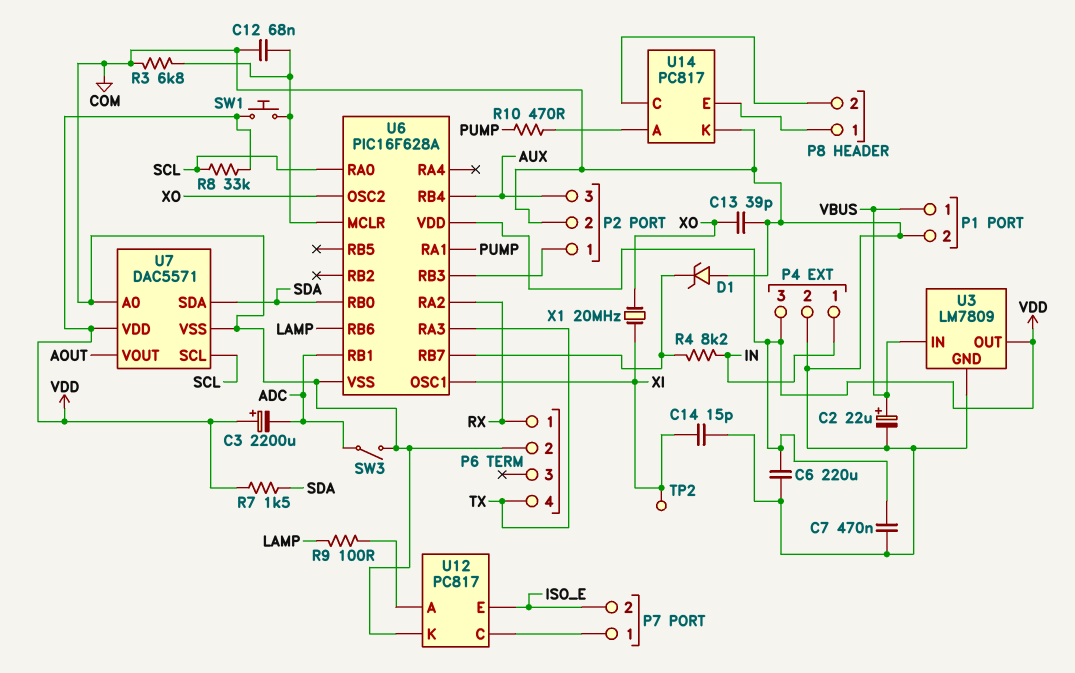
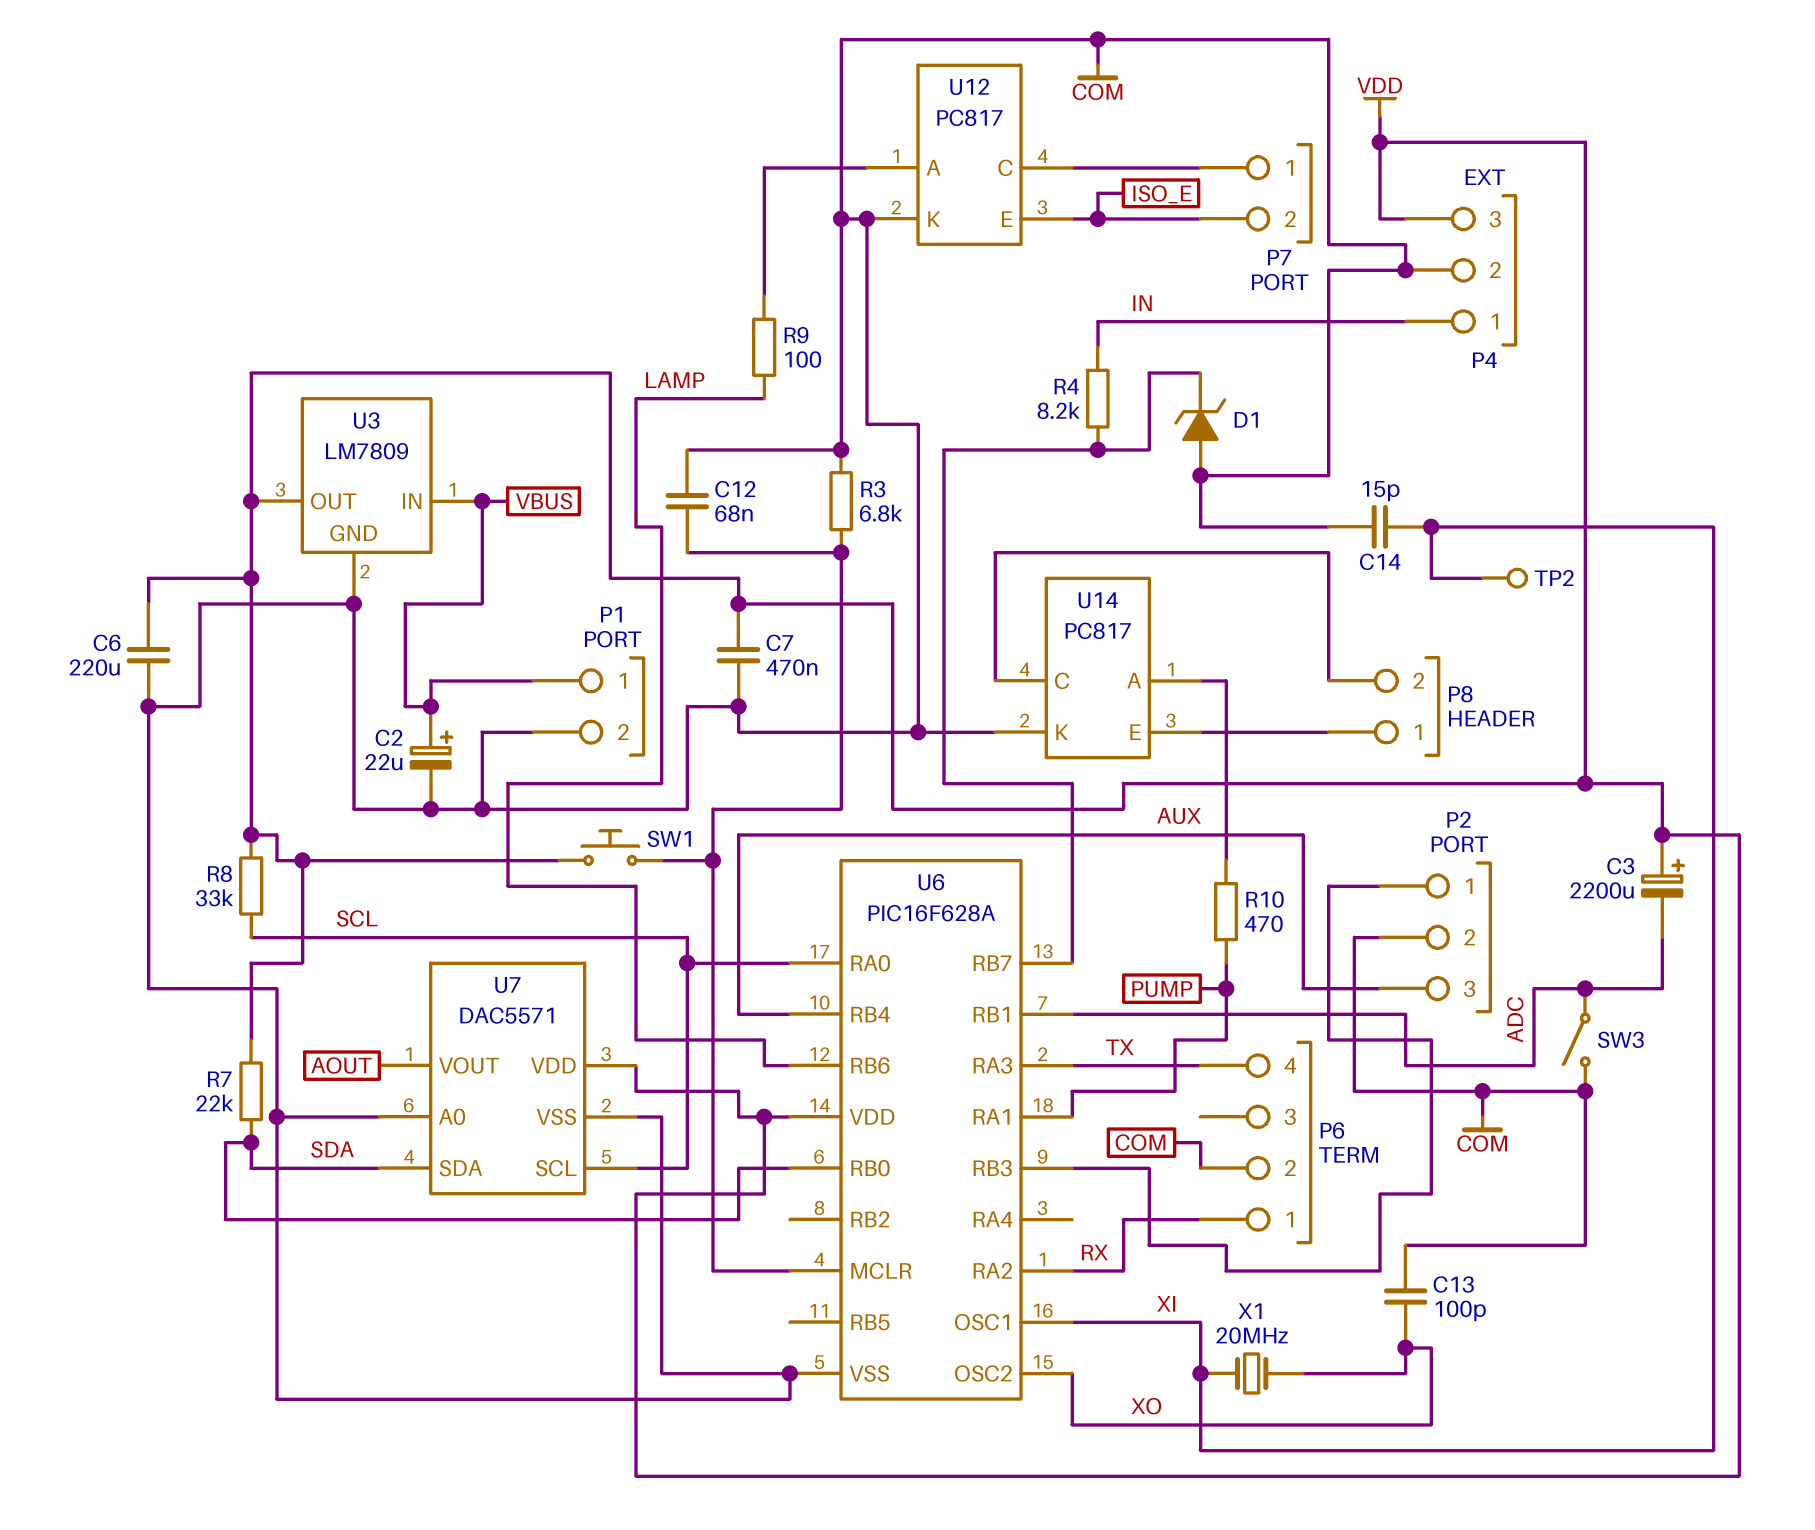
C13: 39pF (COM, XO) -> 100pF (COM, XO)
R7: 1.5k (SDA, VDD) -> 22k (SDA, VDD)

